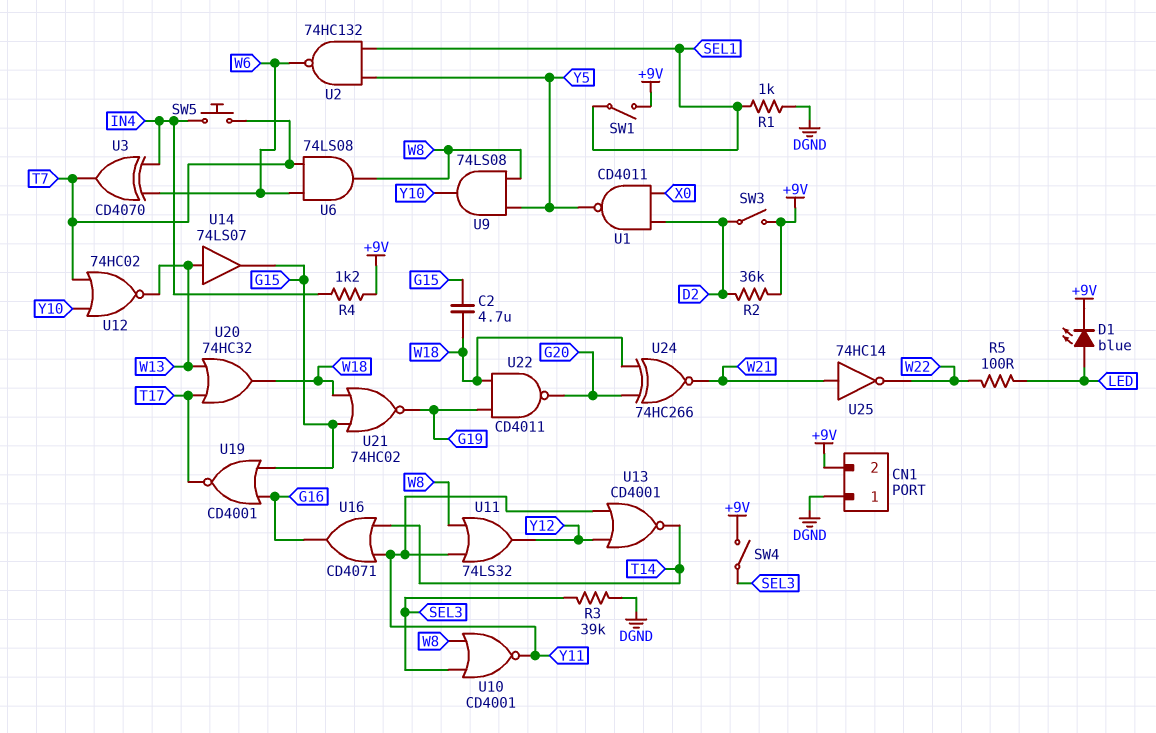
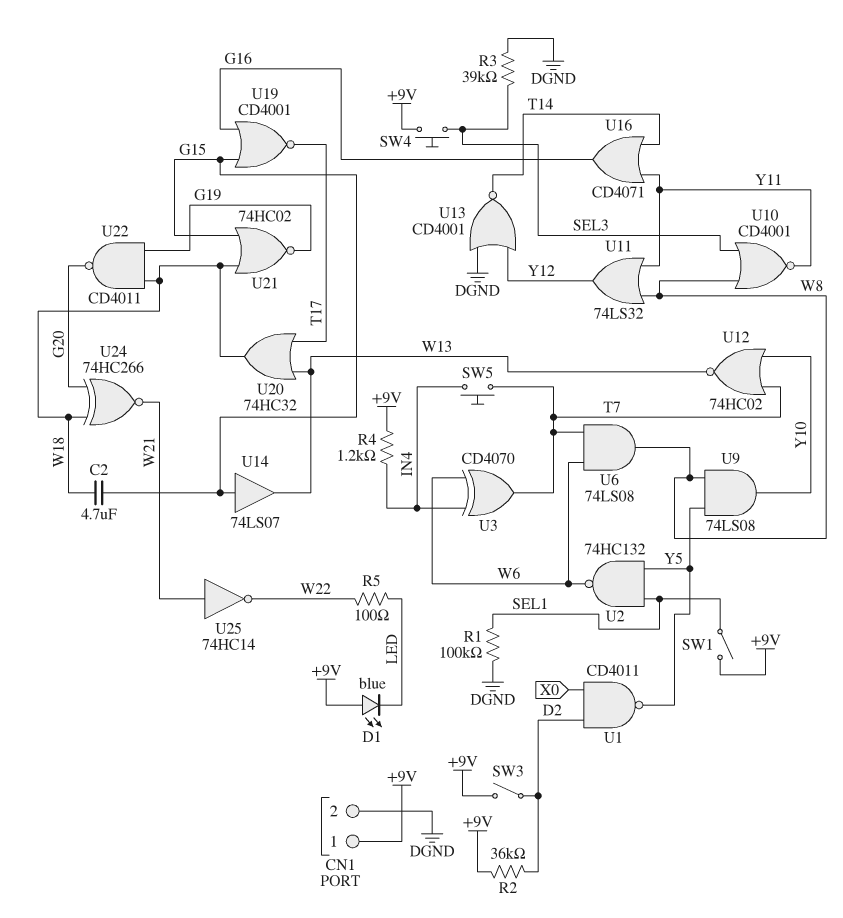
CN1 pin 1: DGND -> +9V
CN1 pin 2: +9V -> DGND
D1: LED blue (A LED, K +9V) -> LED blue (A +9V, K LED)
R1: 1k (DGND, SEL1) -> 100k (DGND, SEL1)
SW4: switch (+9V, SEL3) -> button (+9V, SEL3)
U13: NOR CD4001 (in Y11, in Y12, out T14) -> NOR CD4001 (in DGND, in Y12, out T14)
U14: buffer 74LS07 (in W13, out G15) -> buffer 74LS07 (in G15, out W13)

